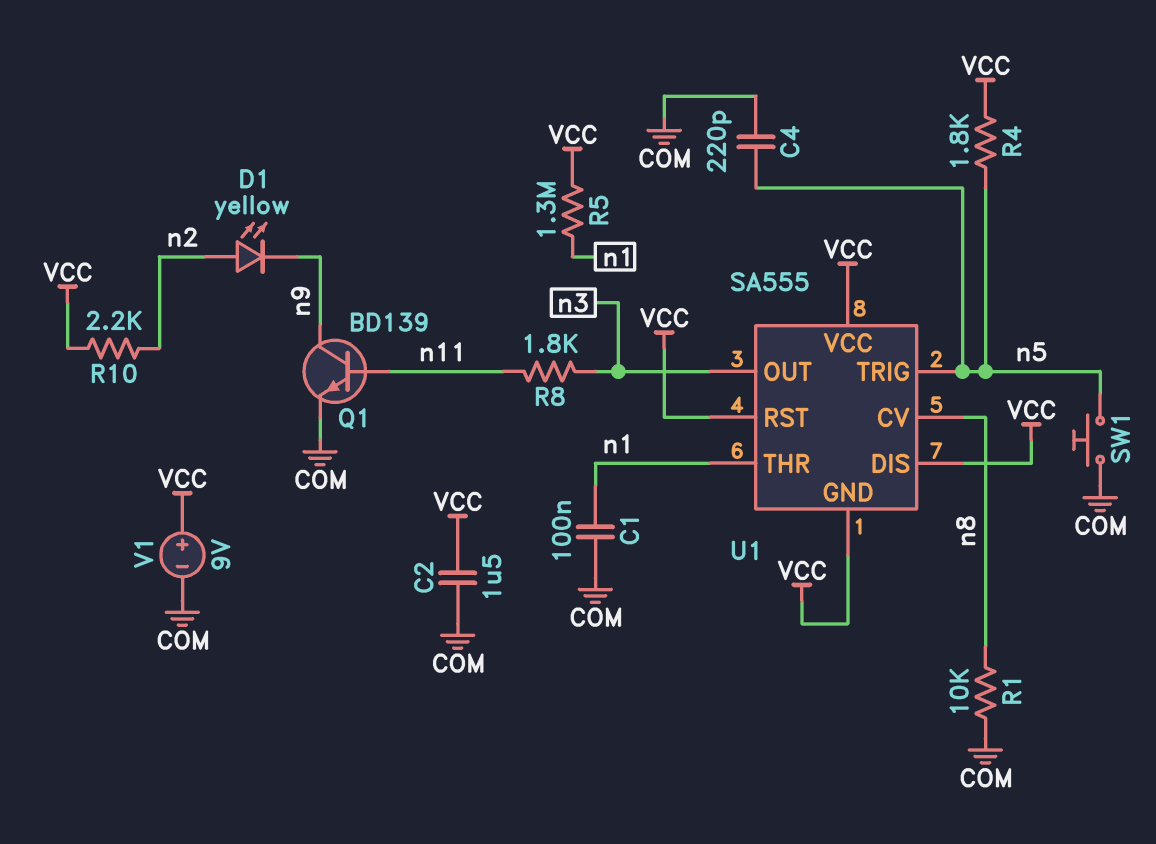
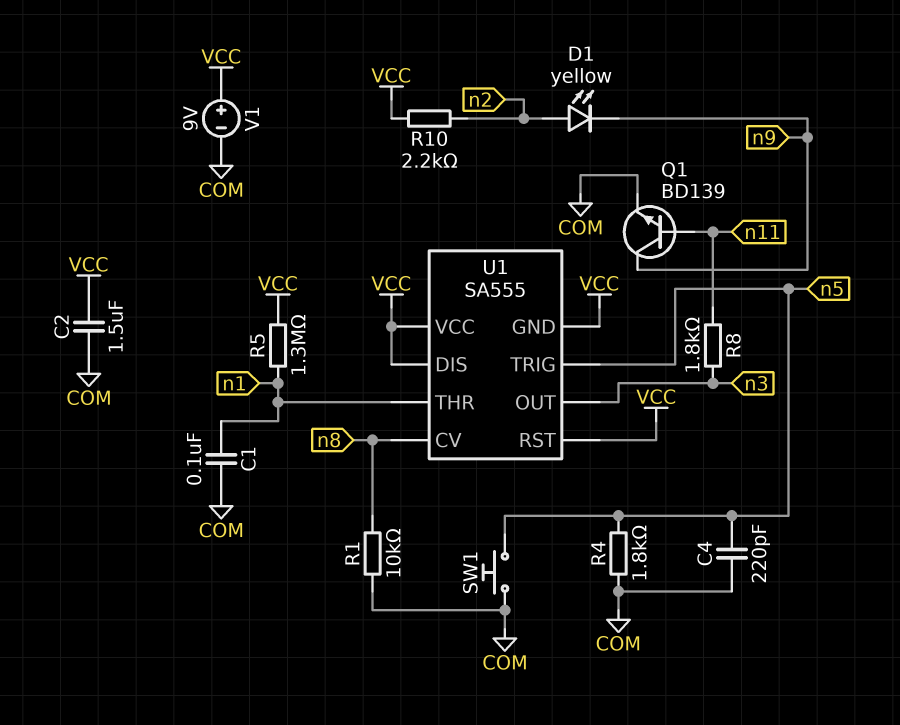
R4: 1.8k (VCC, n5) -> 1.8k (COM, n5)

